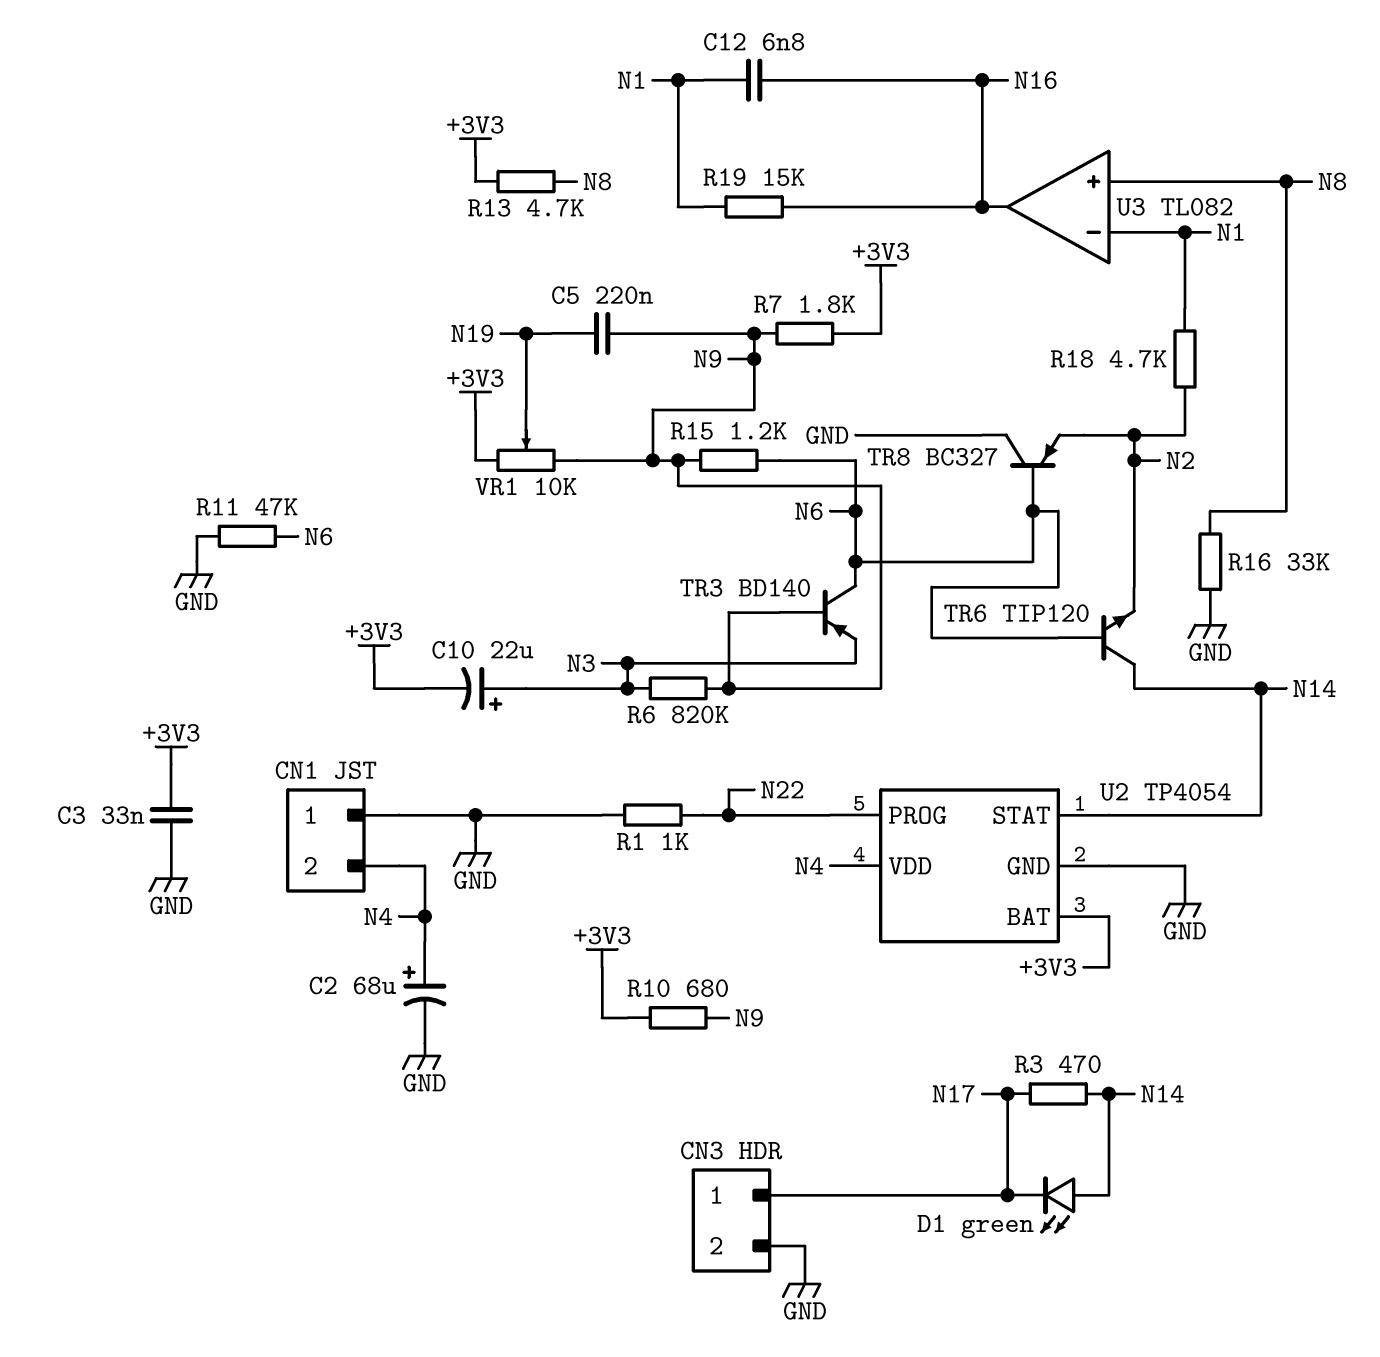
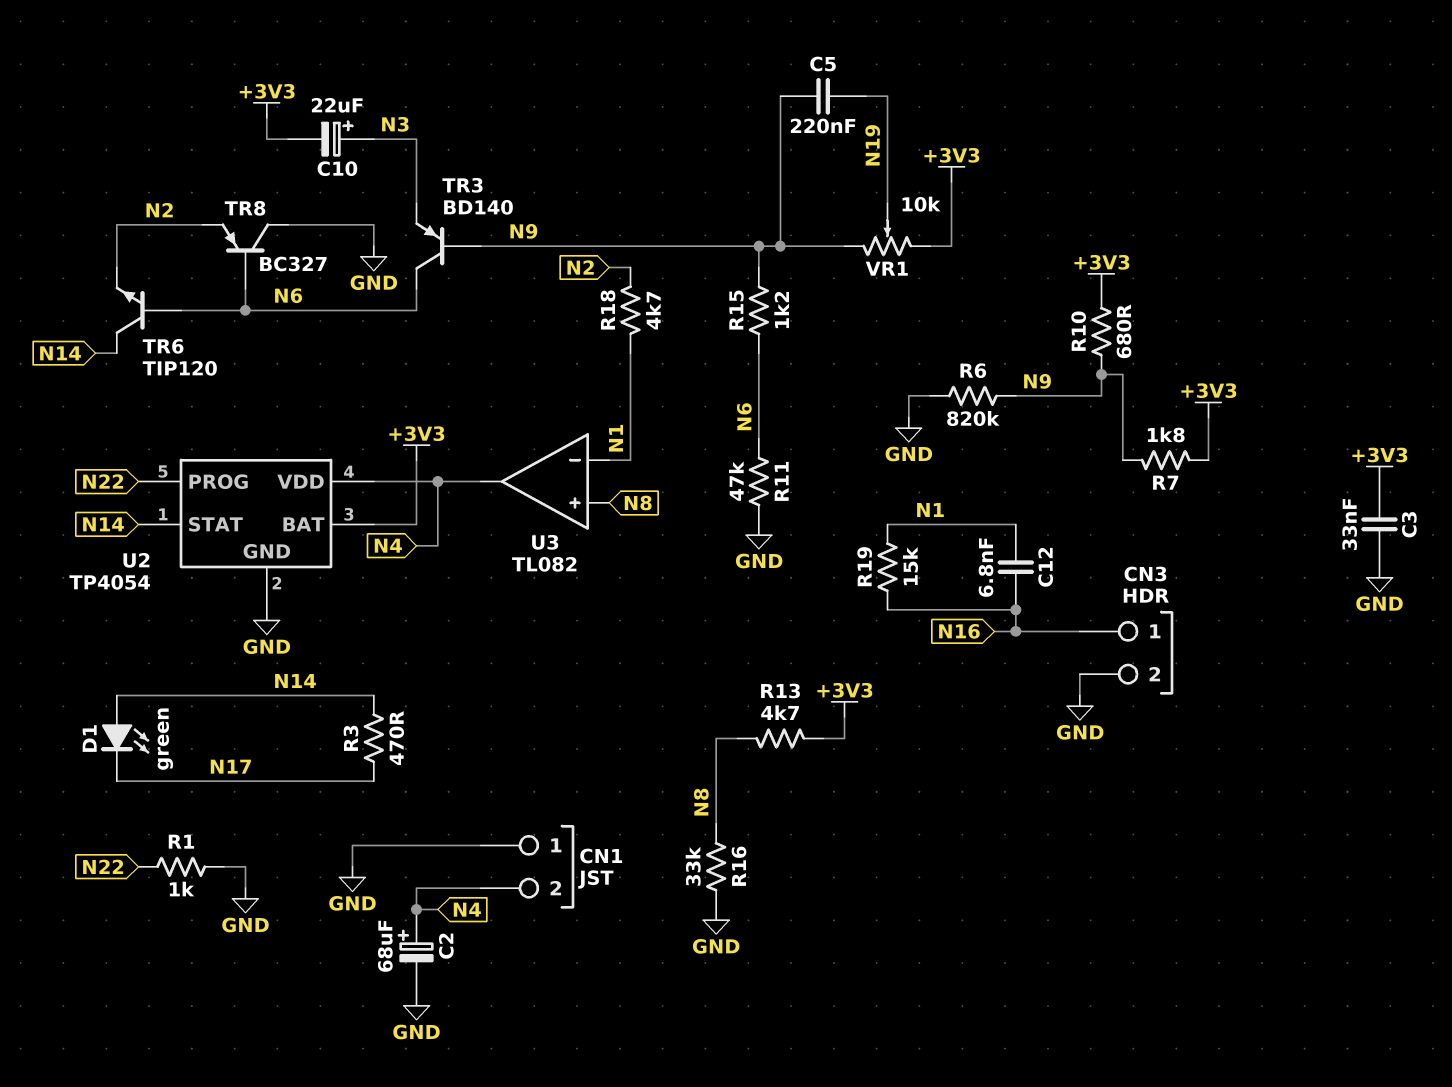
CN3 pin 1: N17 -> N16
R6: 820k (N3, N9) -> 820k (GND, N9)
U3 pin out: N16 -> N4

